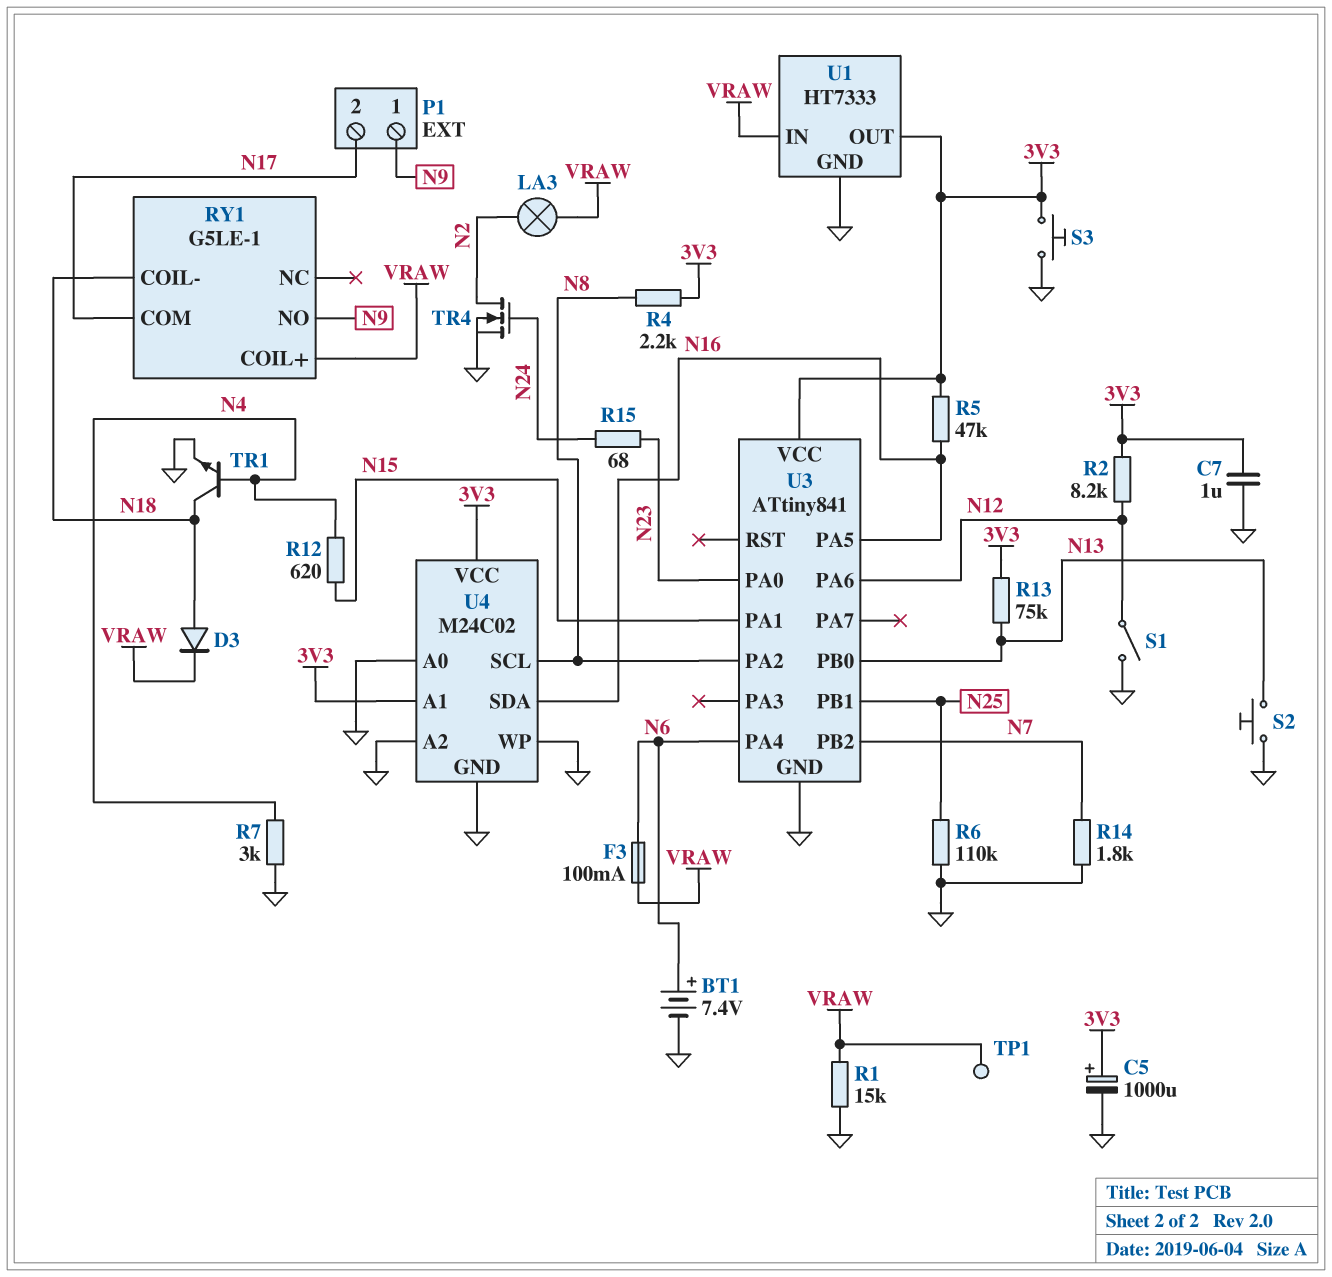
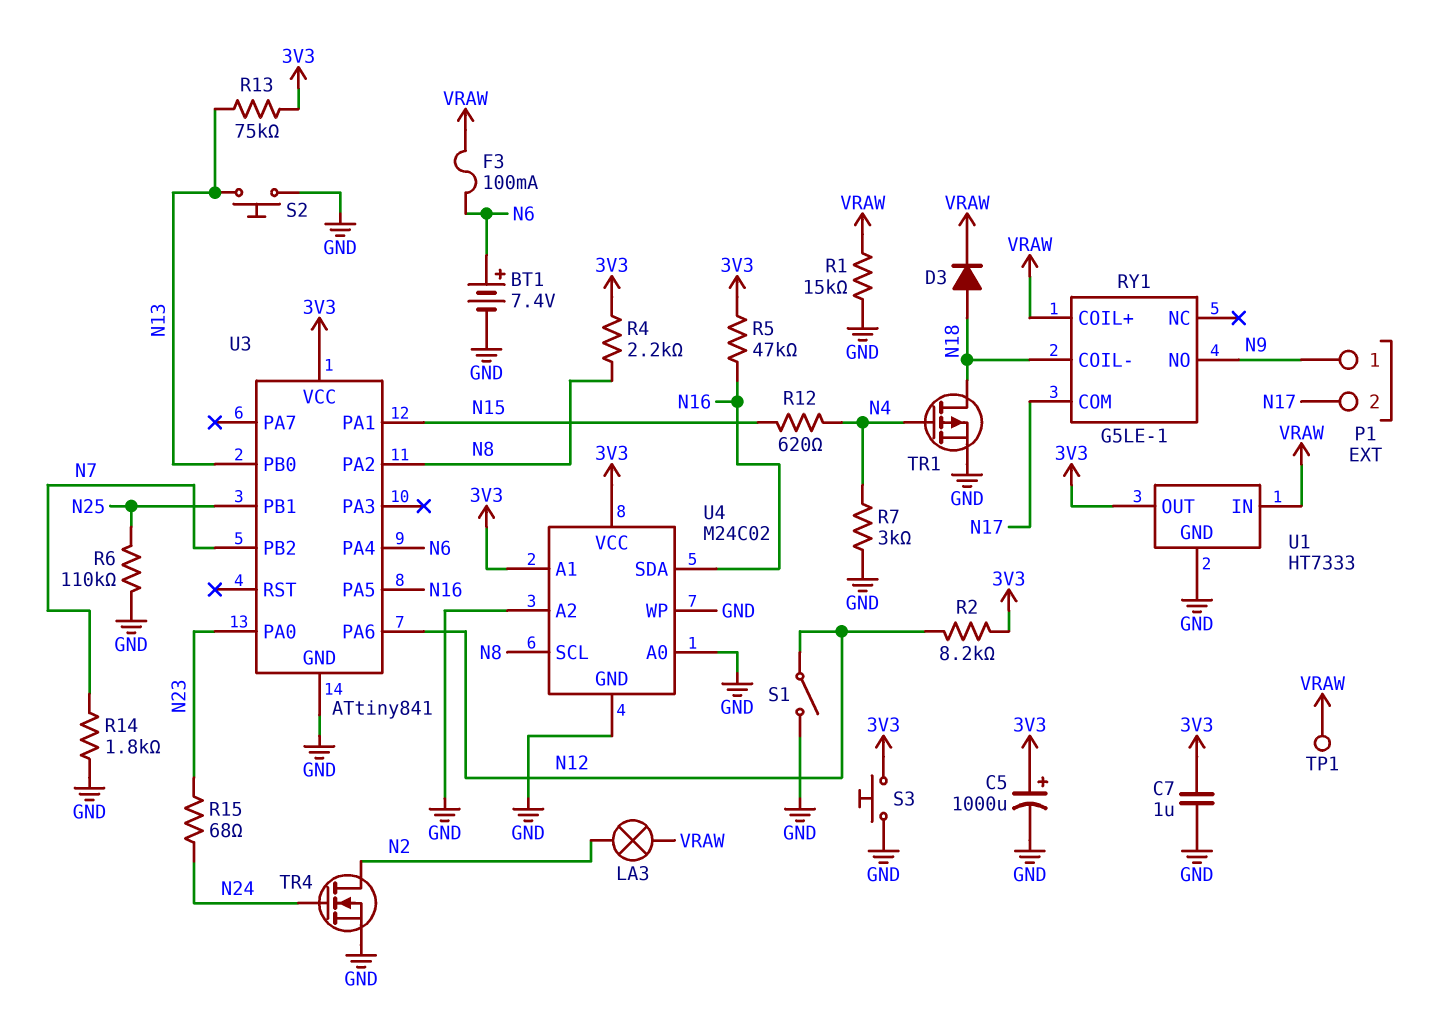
TR1: NPN (B N4, C N18, E GND) -> PMOS (G N4, D N18, S GND)

